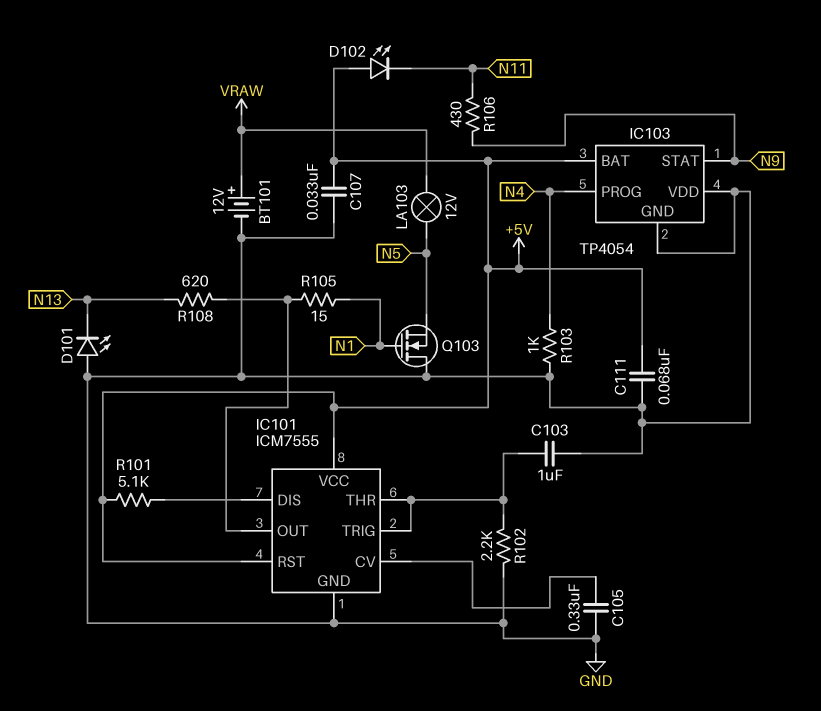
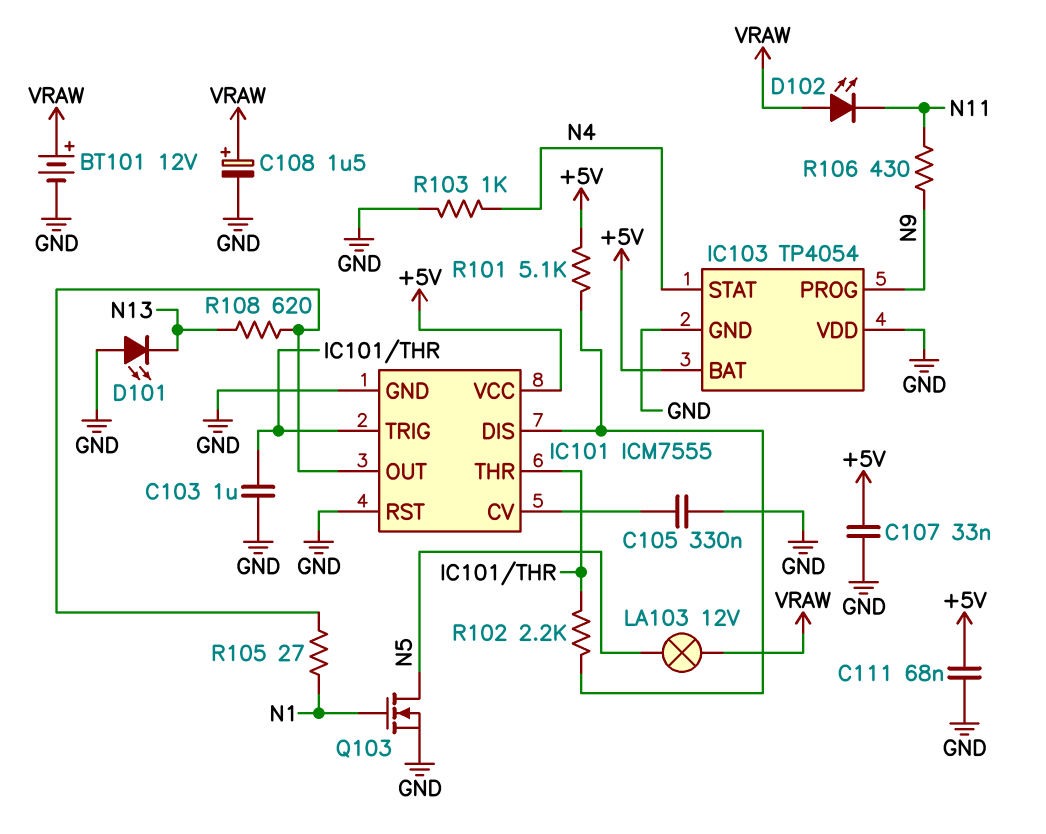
C108: none -> 1.5uF (plus VRAW, minus GND)
D102: LED (A +5V, K N11) -> LED (A VRAW, K N11)
IC101 pin RST: +5V -> GND
IC103 pin PROG: N4 -> N9
IC103 pin STAT: N9 -> N4
Q103: NMOS (G N1, D GND, S N5) -> NMOS (G N1, D N5, S GND)
R102: 2.2k (GND, IC101/THR) -> 2.2k (IC101/DIS, IC101/THR)
R105: 15 (IC101/OUT, N1) -> 27 (IC101/OUT, N1)

